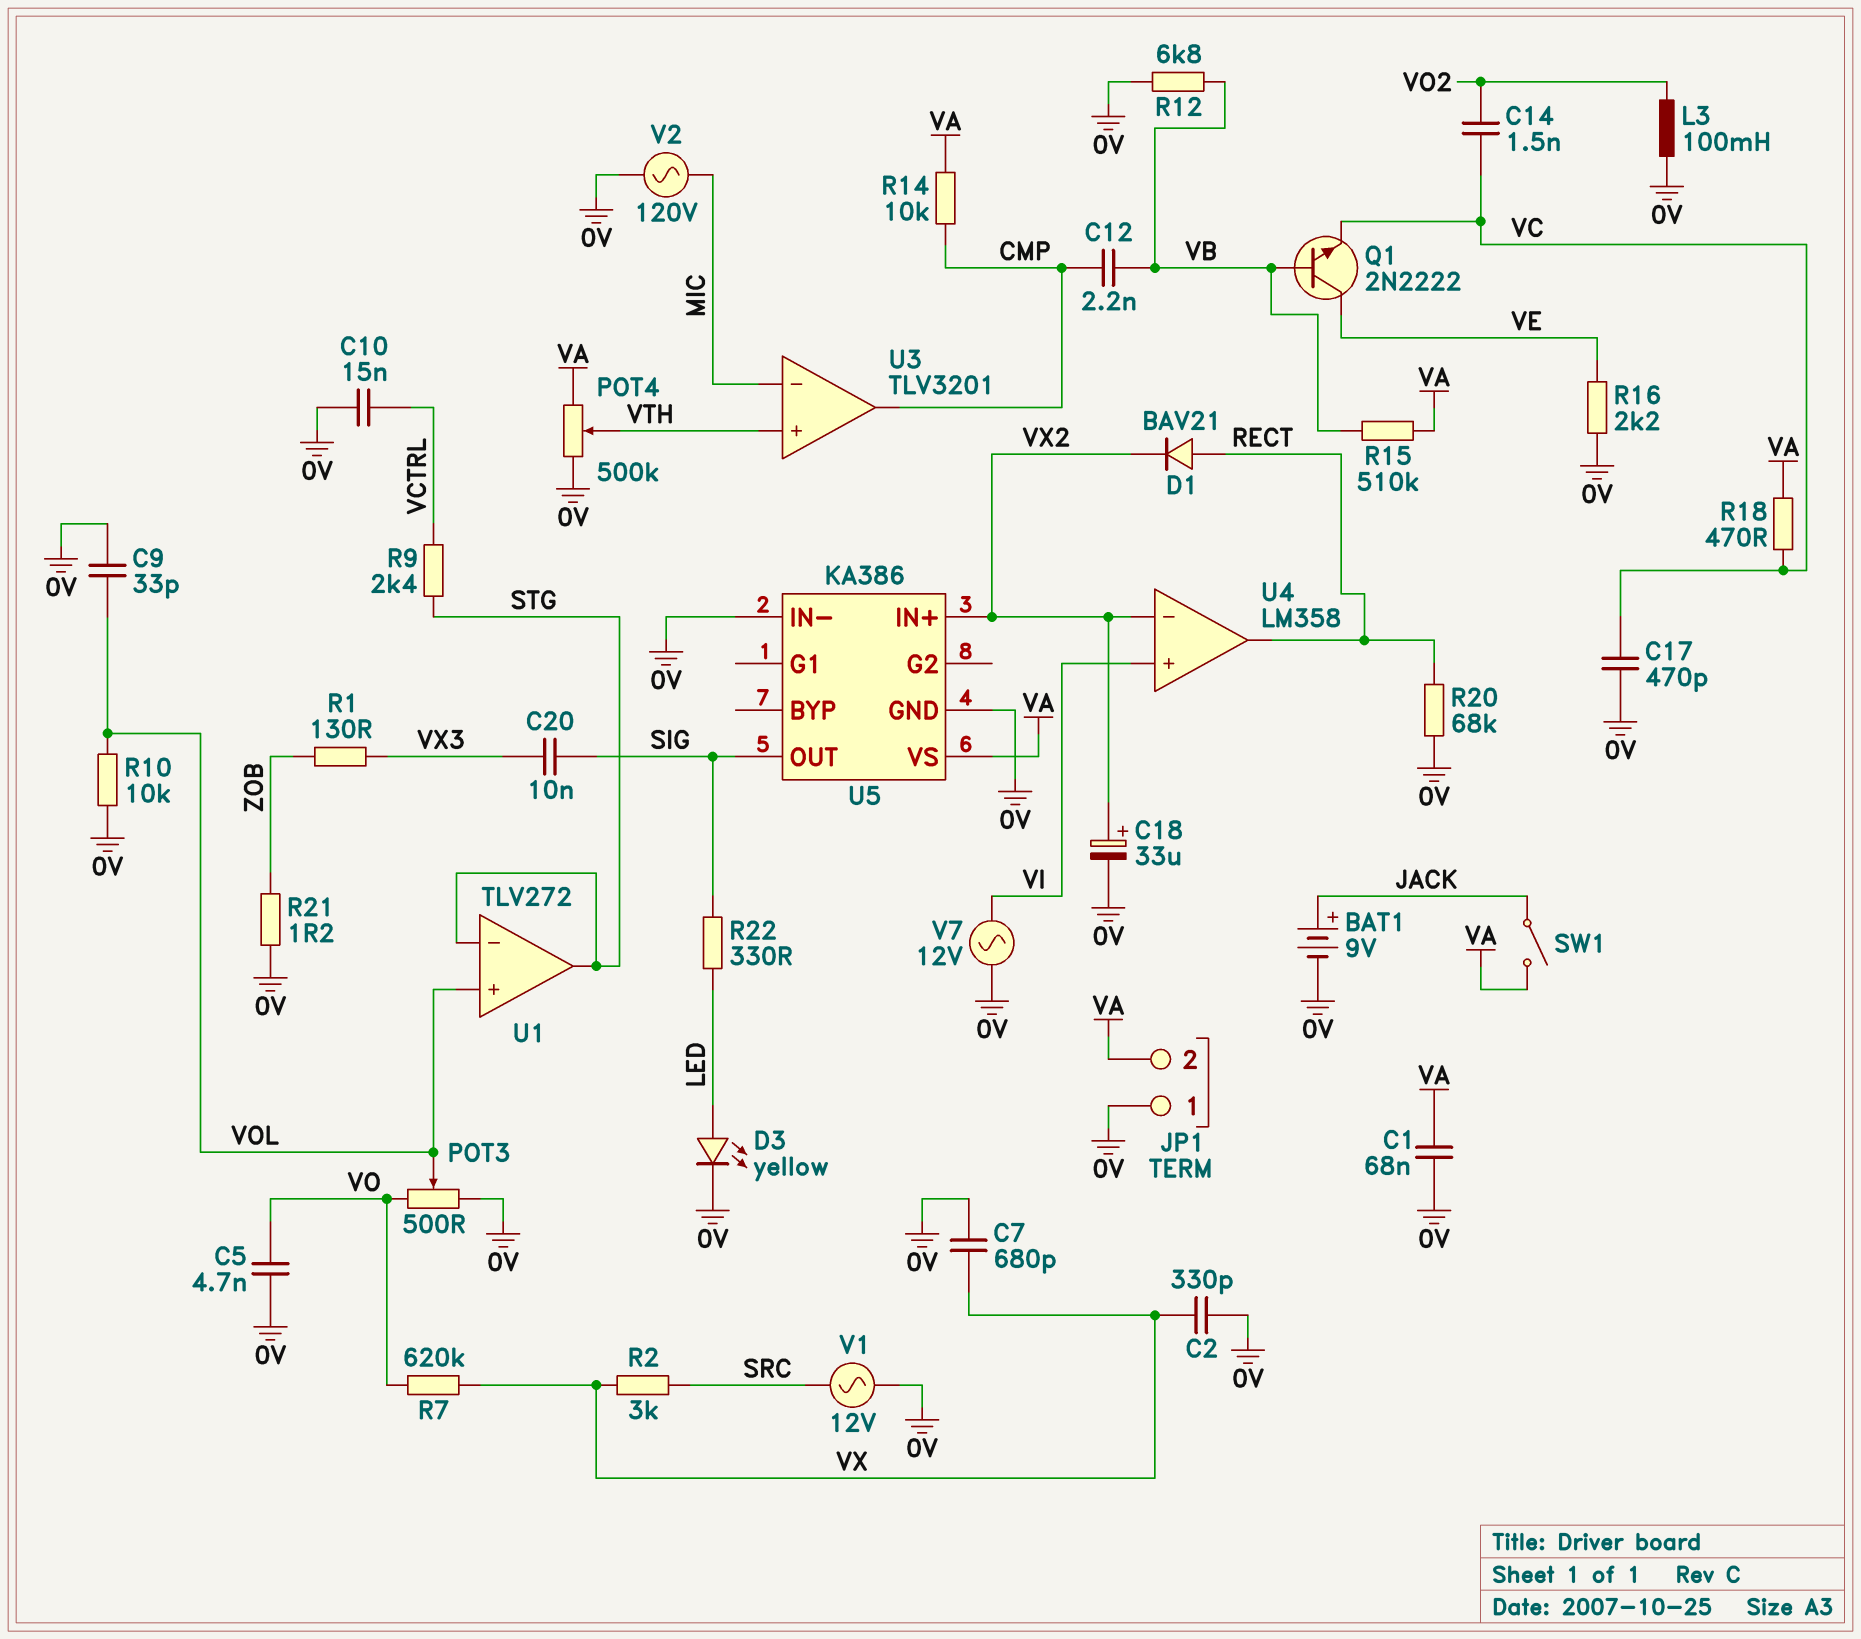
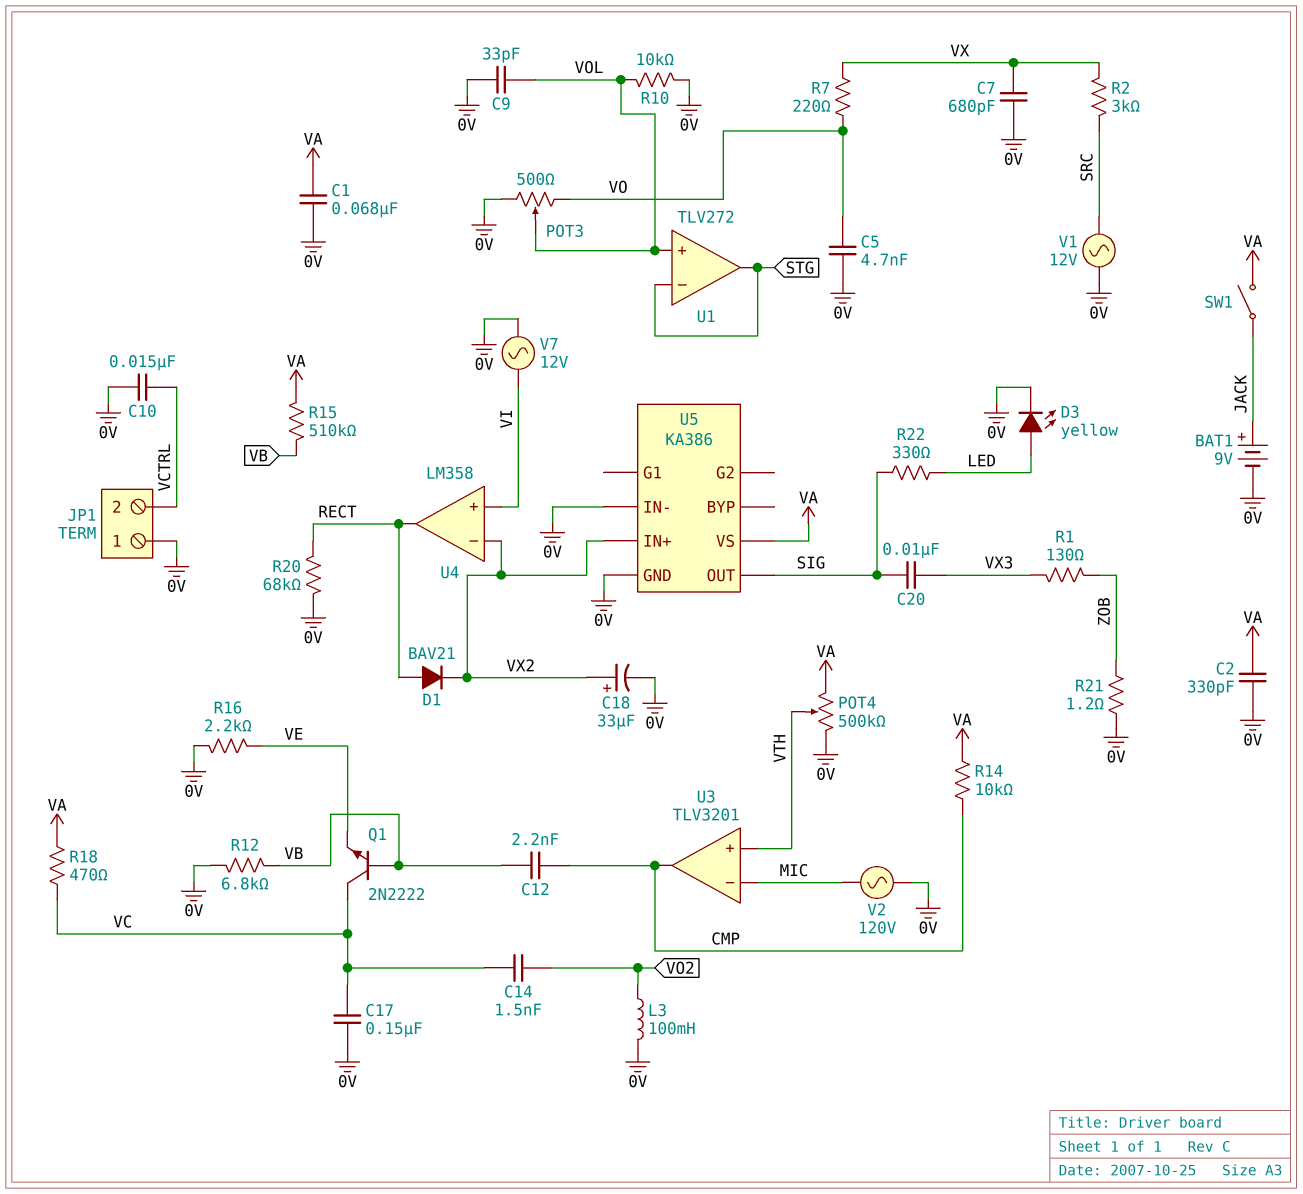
C2: 330pF (0V, VX) -> 330pF (0V, VA)
C17: 470pF (0V, VC) -> 150nF (0V, VC)
JP1 pin 2: VA -> VCTRL
Q1: NPN 2N2222 (B VB, C VE, E VC) -> NPN 2N2222 (B VB, C VC, E VE)
R7: 620k (VO, VX) -> 220 (VO, VX)
R9: 2.4k (STG, VCTRL) -> none

